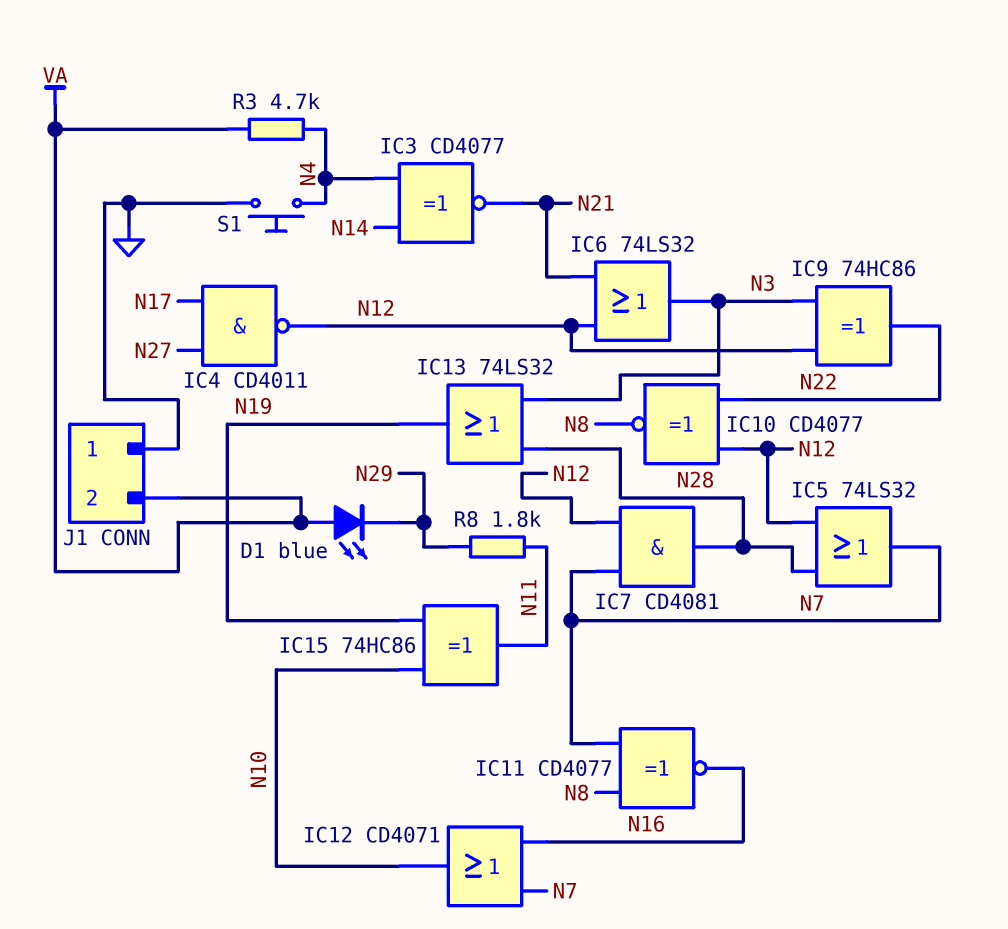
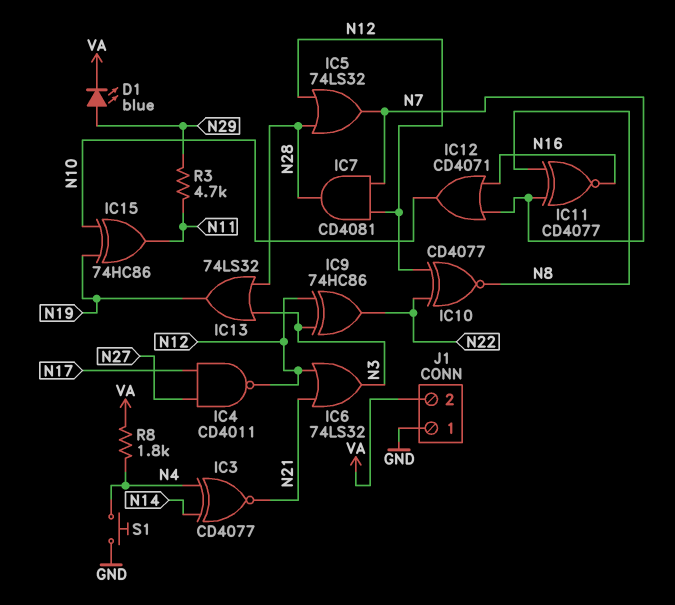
D1: LED blue (A VA, K N29) -> LED blue (A N29, K VA)
R3: 4.7k (N4, VA) -> 4.7k (N11, N29)
R8: 1.8k (N11, N29) -> 1.8k (N4, VA)

